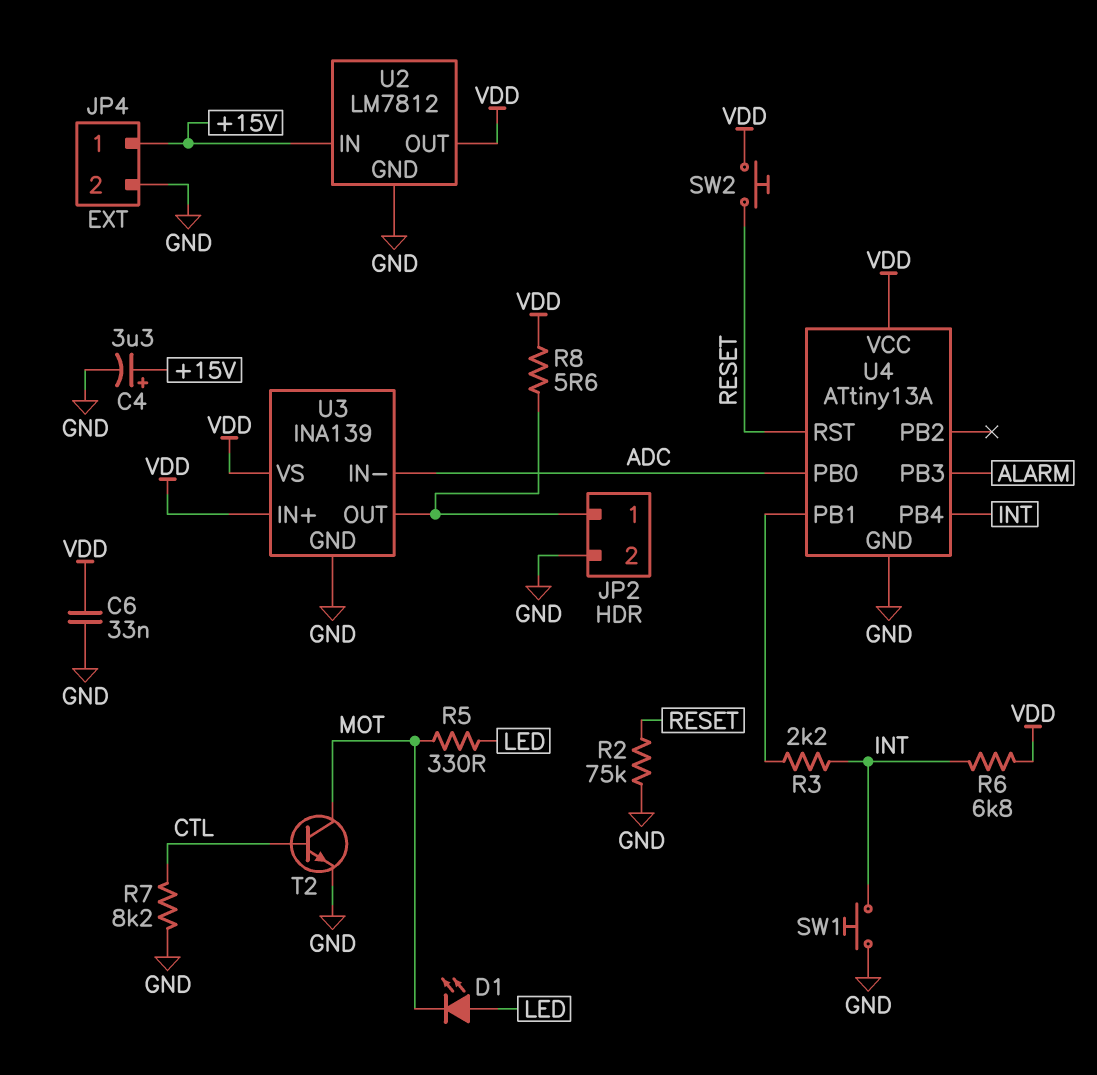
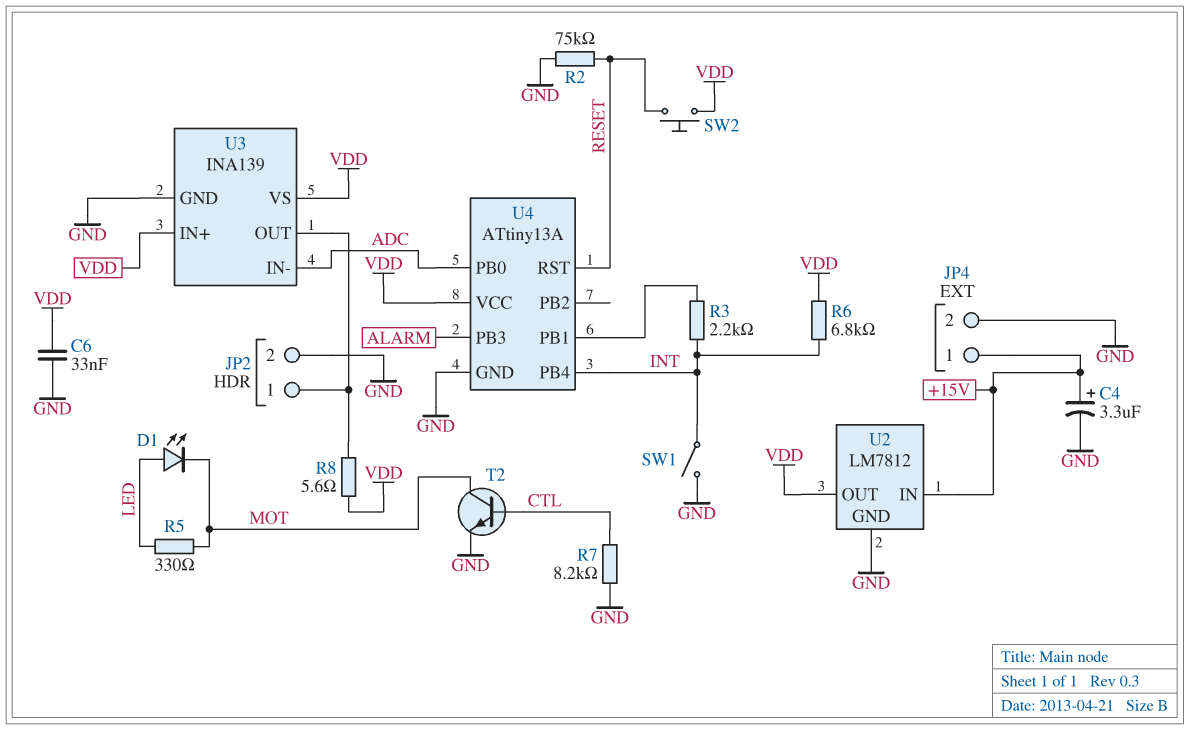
SW1: button (GND, INT) -> switch (GND, INT)

